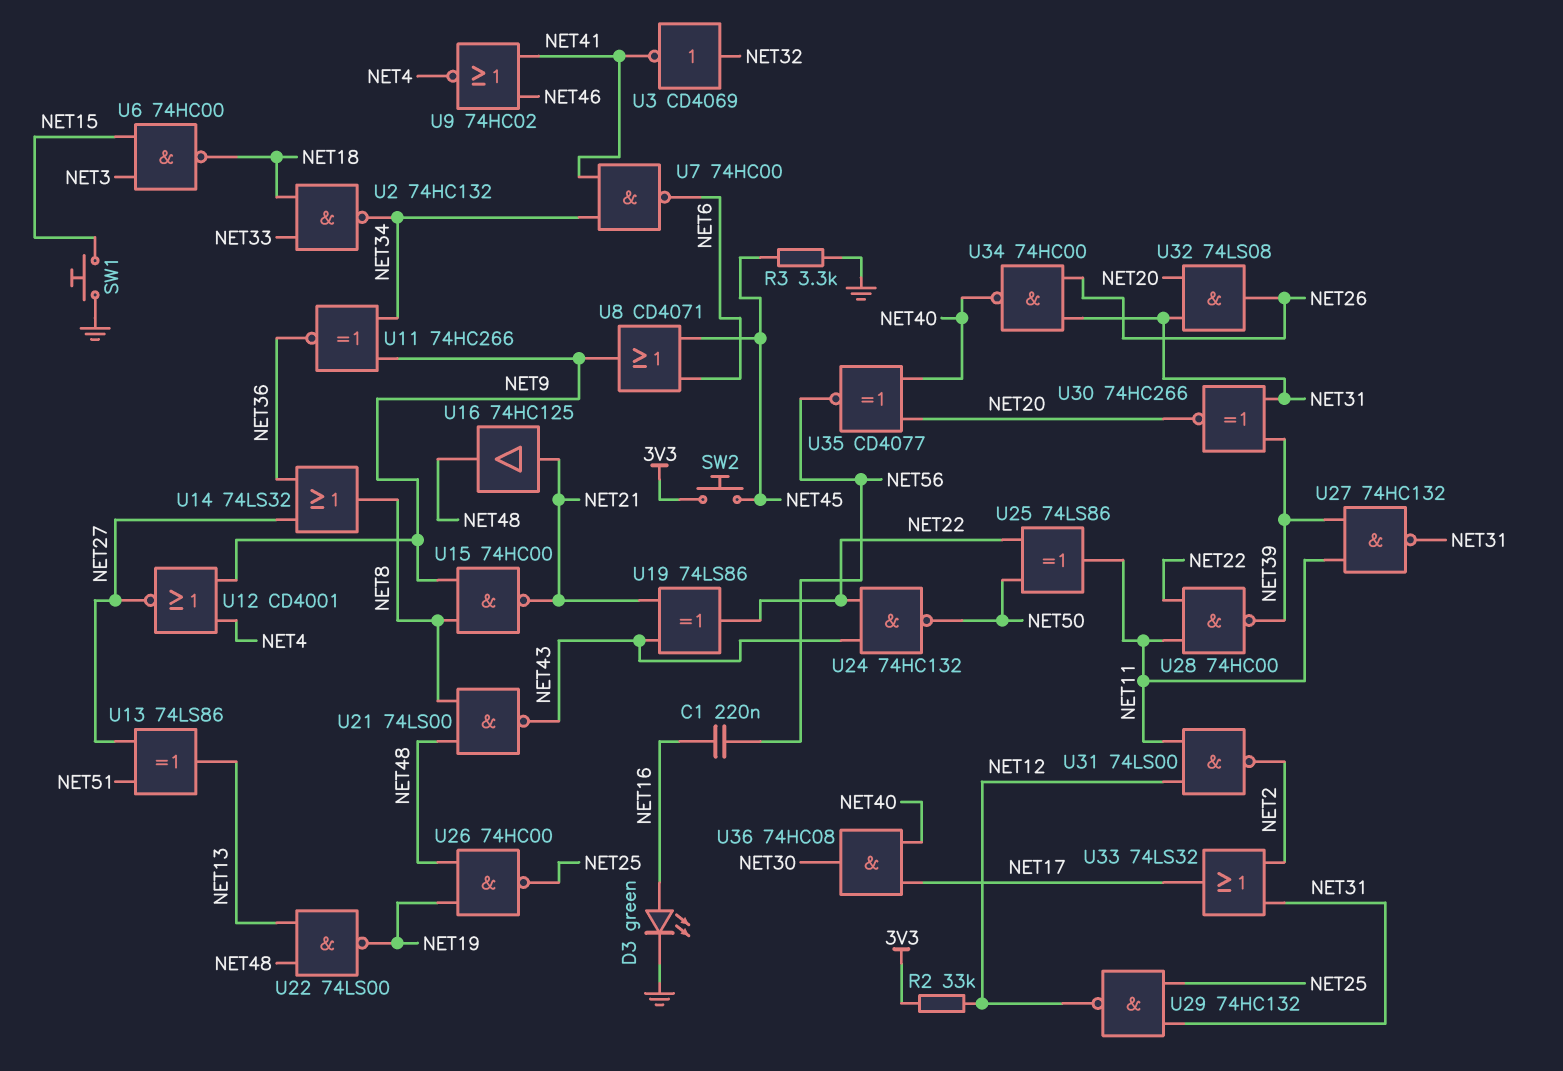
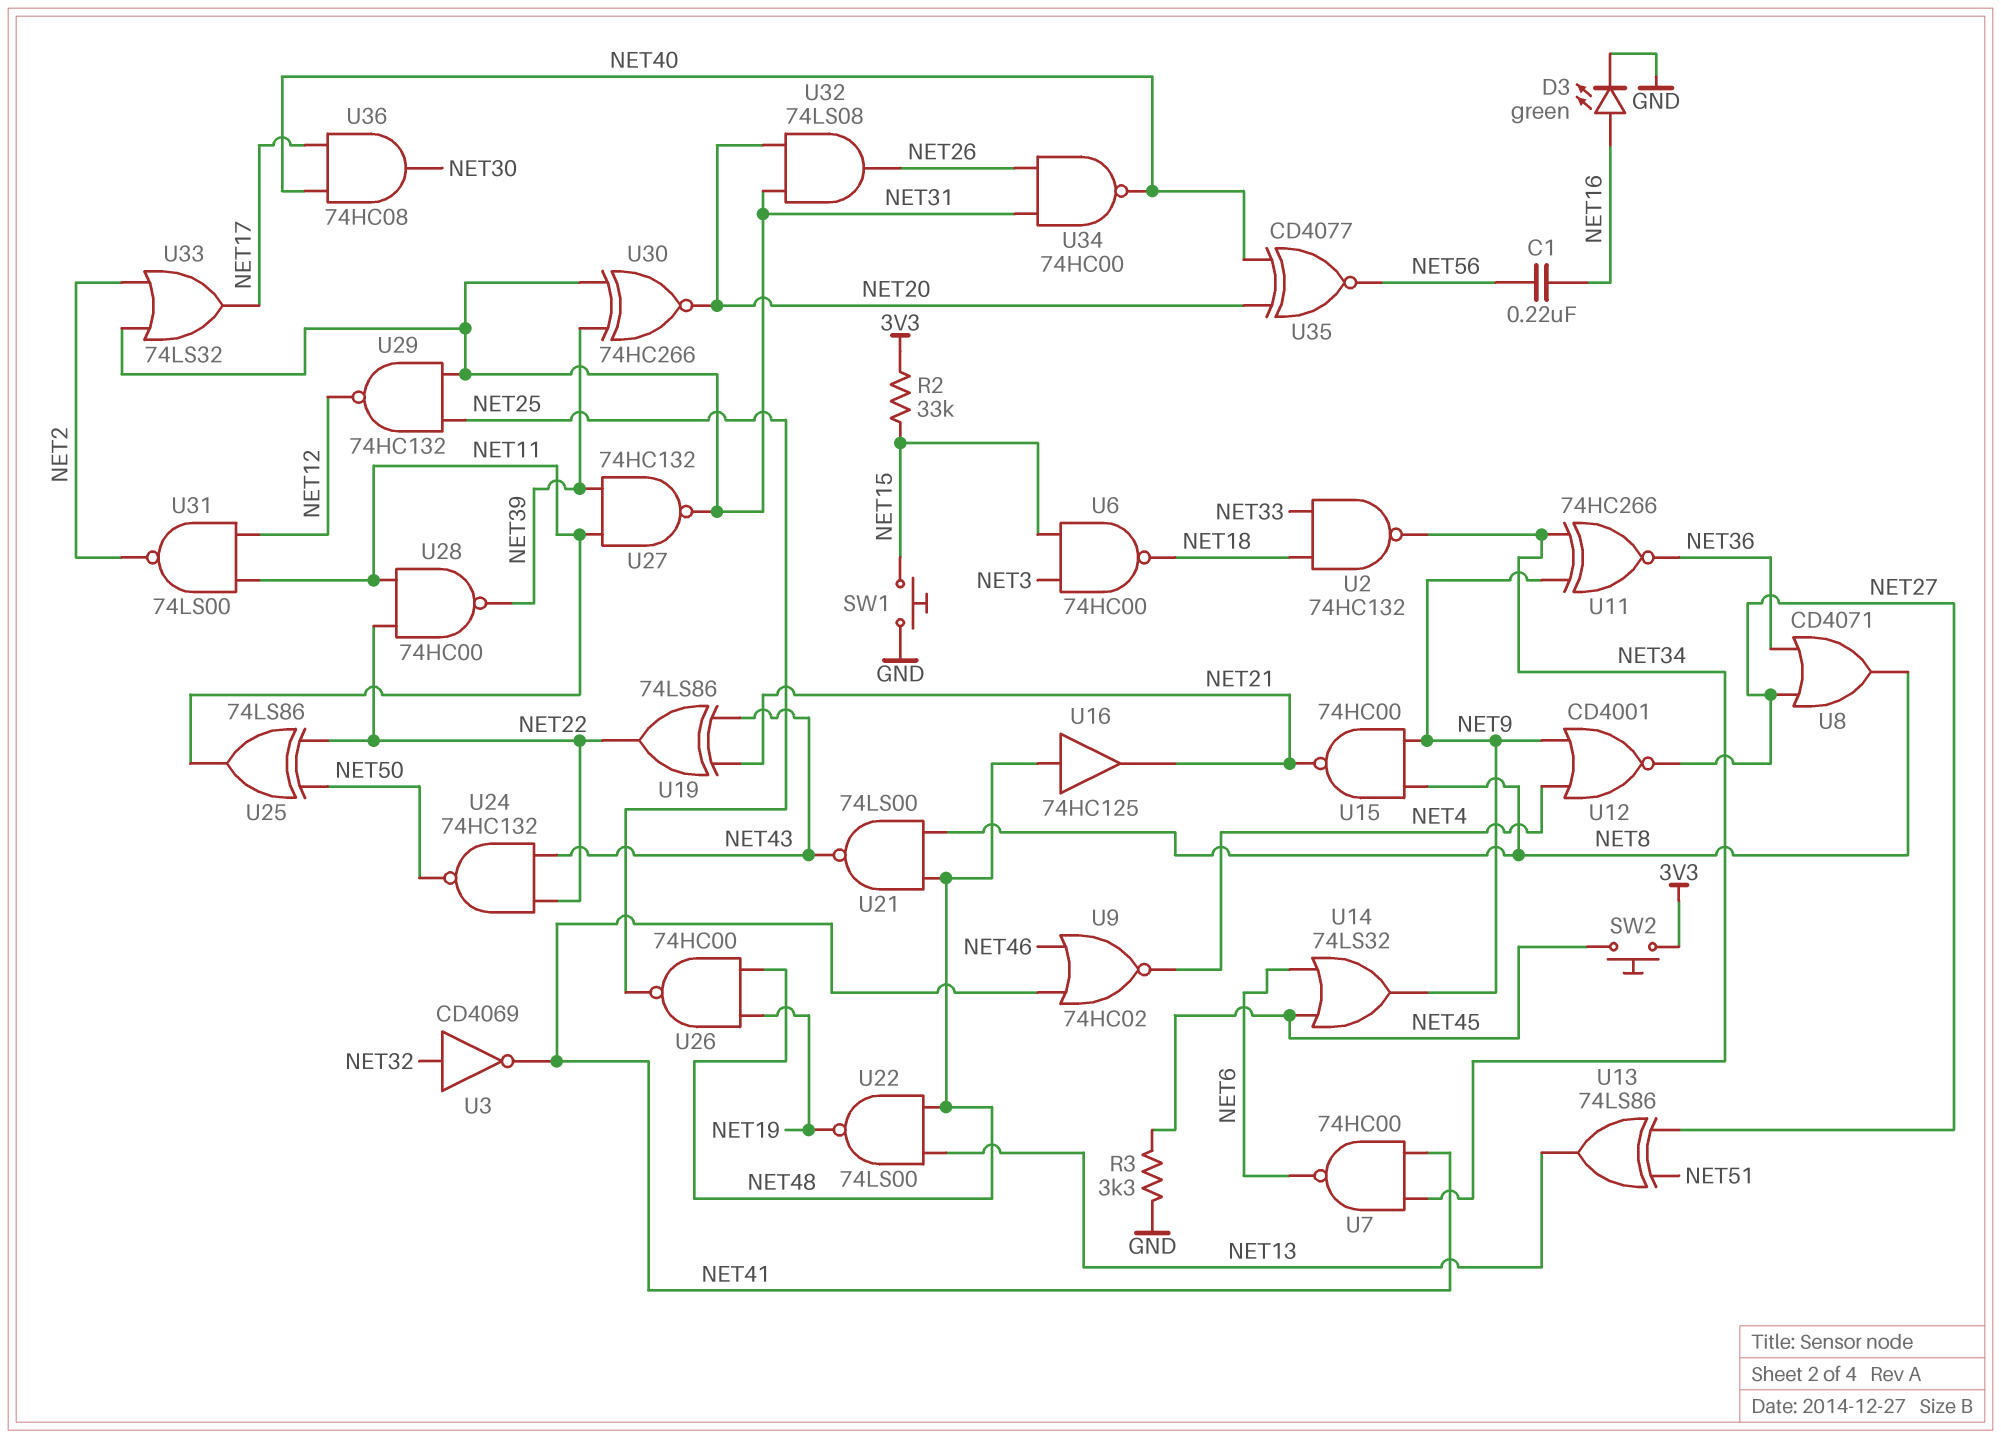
R2: 33k (3V3, NET12) -> 33k (3V3, NET15)
U8: OR CD4071 (in NET6, in NET45, out NET9) -> OR CD4071 (in NET27, in NET36, out NET8)
U14: OR 74LS32 (in NET27, in NET36, out NET8) -> OR 74LS32 (in NET6, in NET45, out NET9)
U16: buffer 74HC125 (in NET21, out NET48) -> buffer 74HC125 (in NET48, out NET21)

